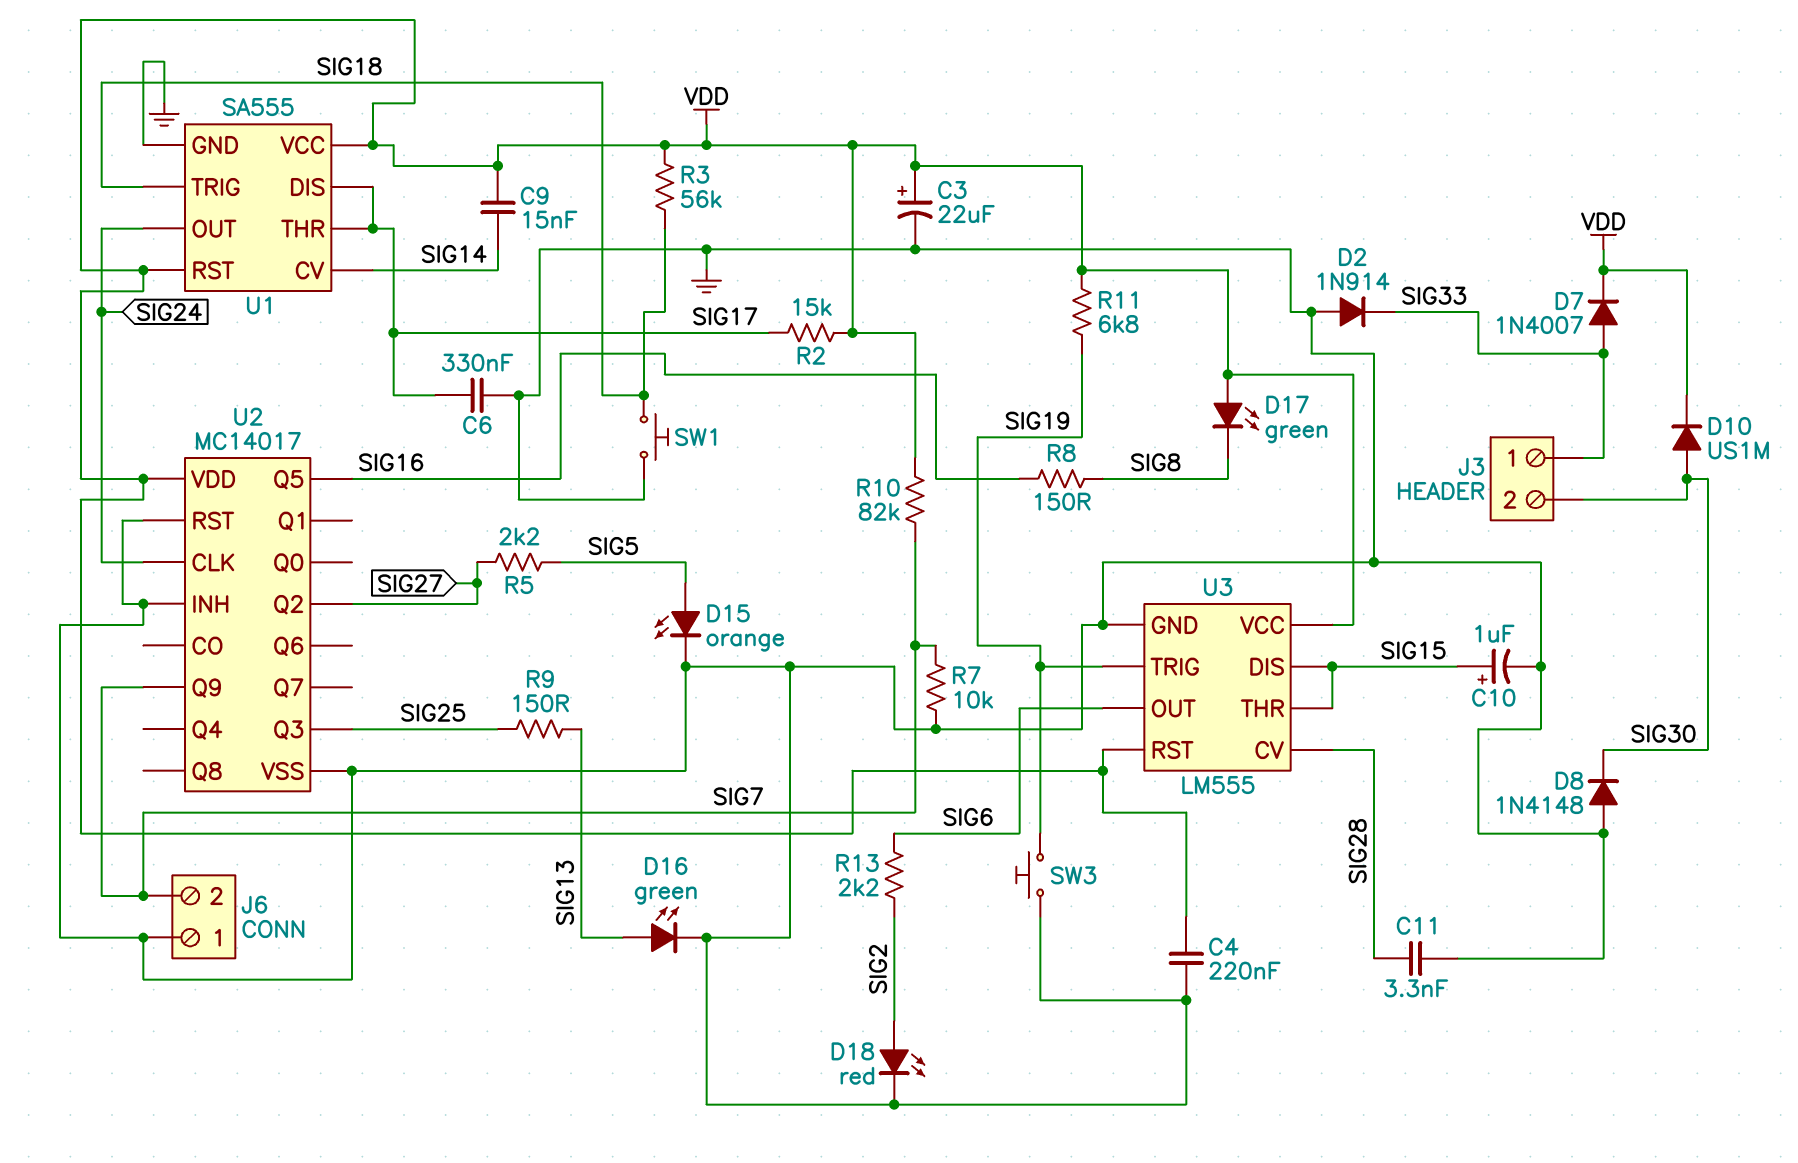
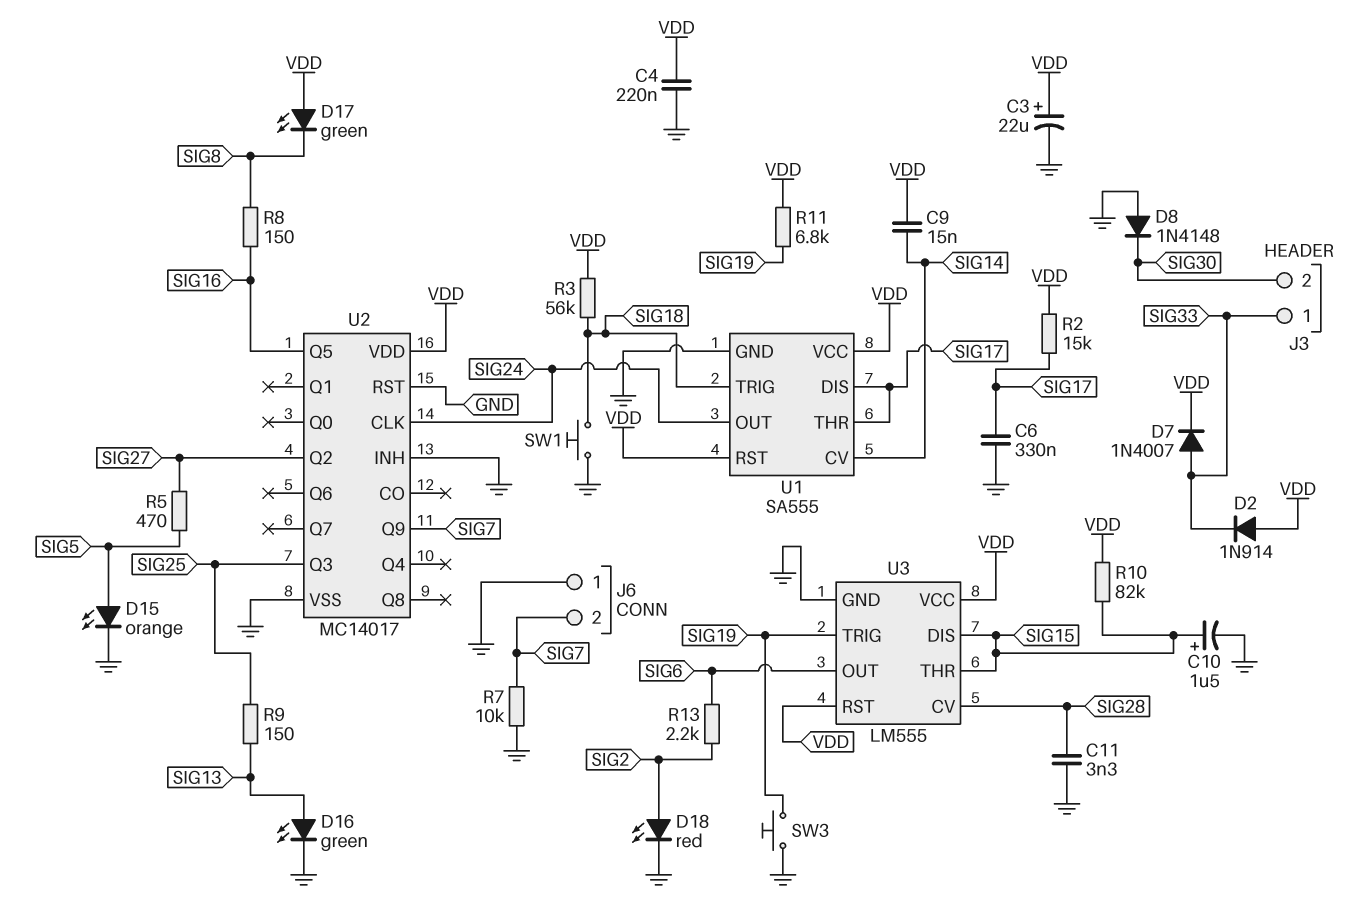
C10: 1uF (plus SIG15, minus GND) -> 1.5uF (plus SIG15, minus GND)
D2: diode 1N914 (A GND, K SIG33) -> diode 1N914 (A VDD, K SIG33)
D10: diode US1M (A SIG30, K VDD) -> none
R5: 2.2k (SIG5, SIG27) -> 470 (SIG5, SIG27)
R10: 82k (SIG7, VDD) -> 82k (SIG15, VDD)

